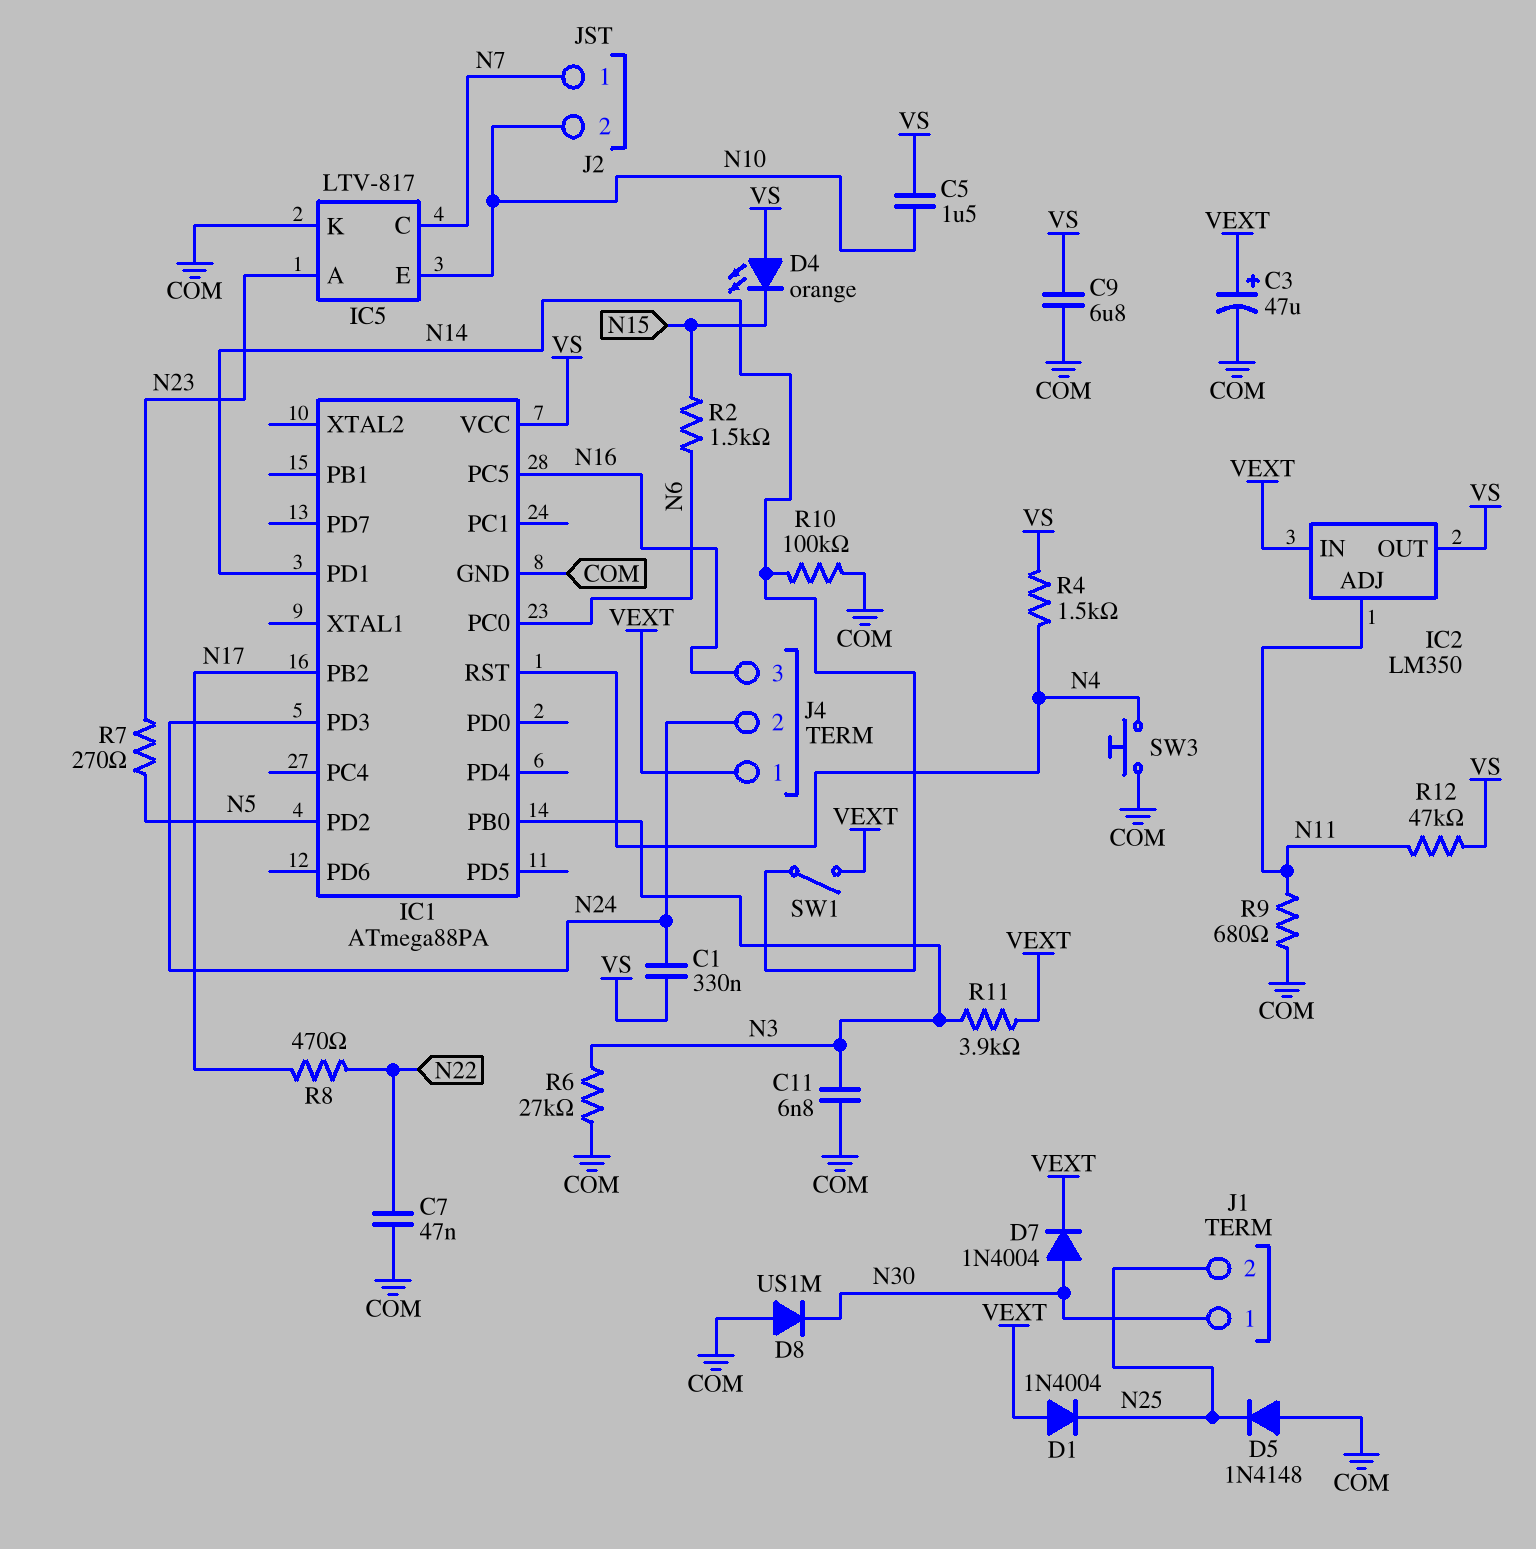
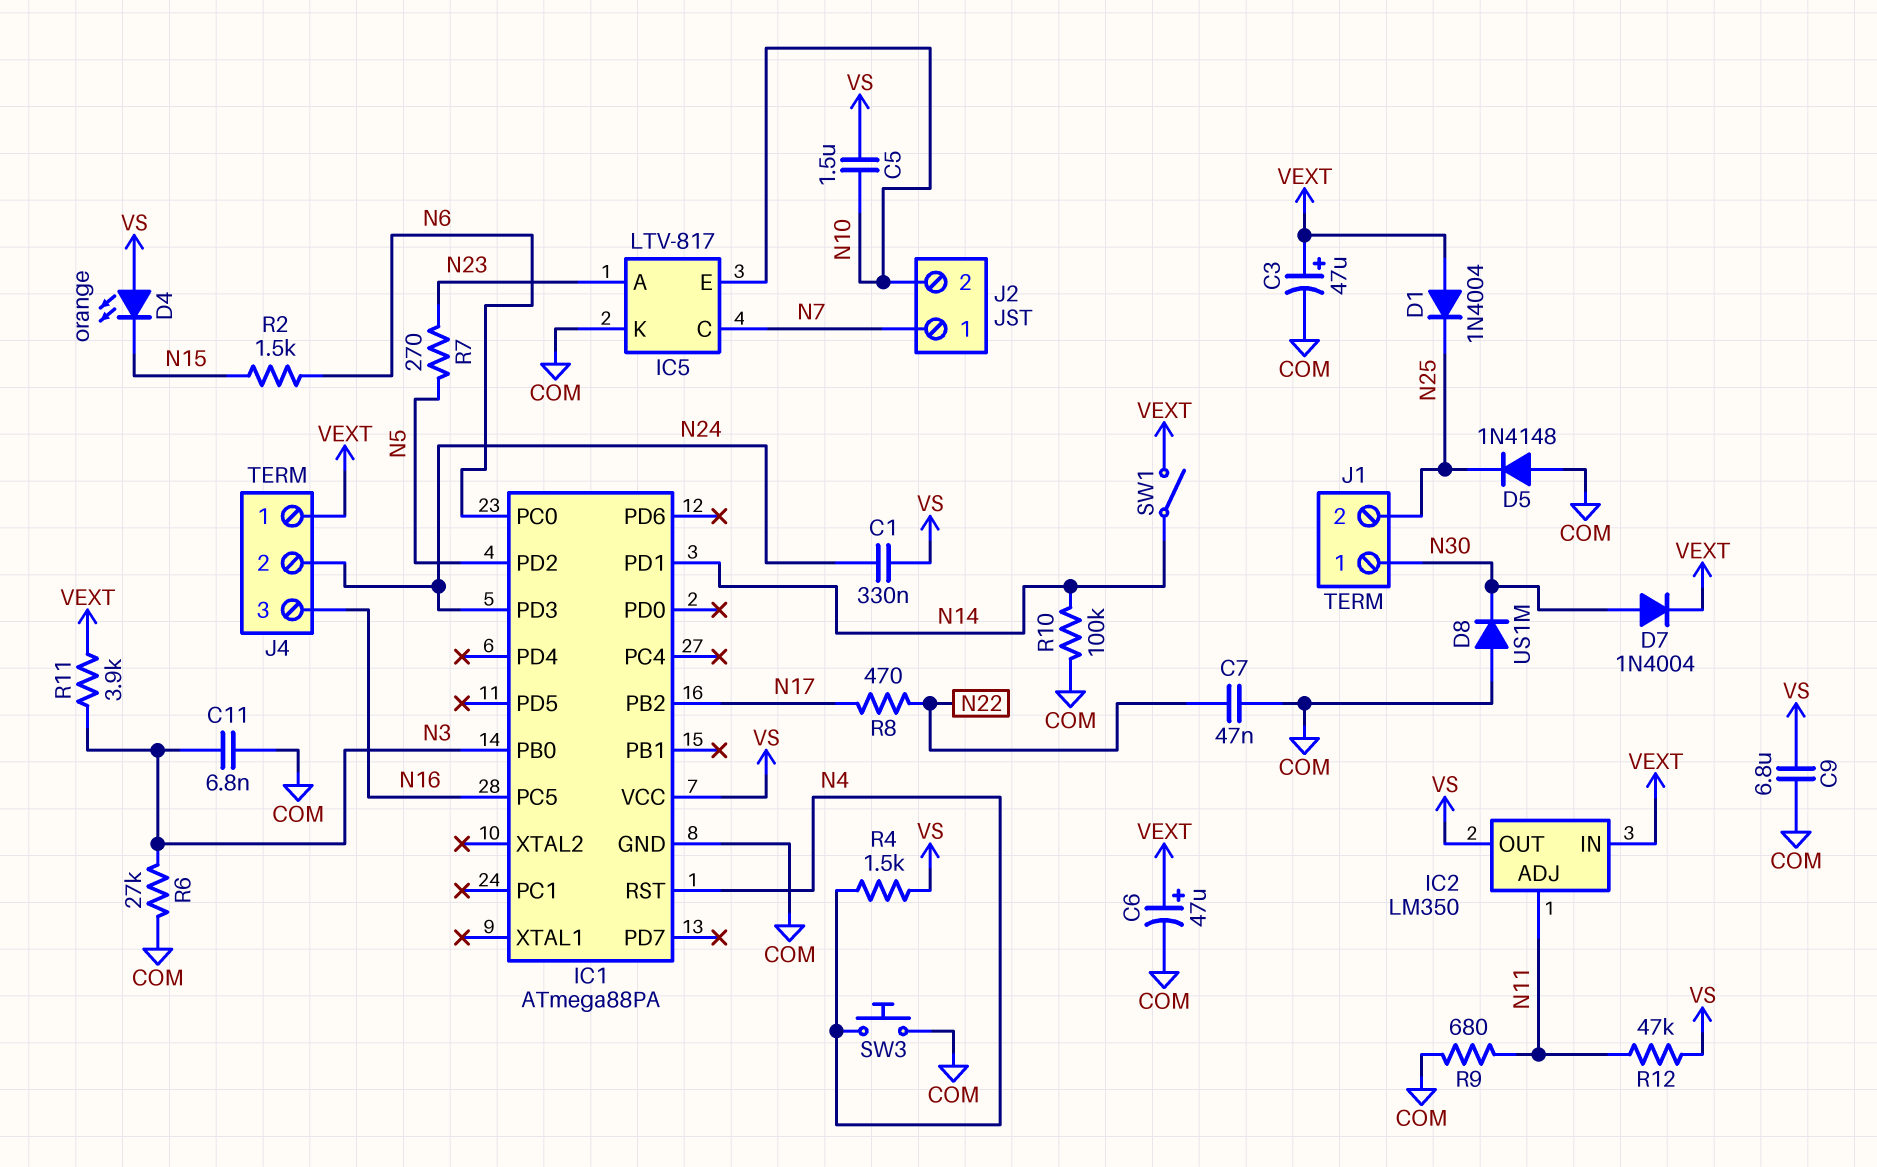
C6: none -> 47uF (plus VEXT, minus COM)

